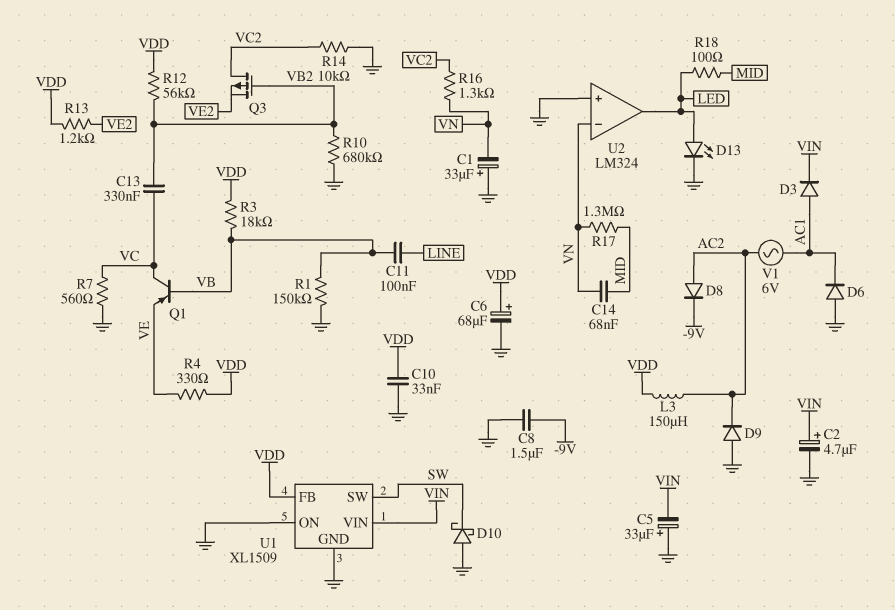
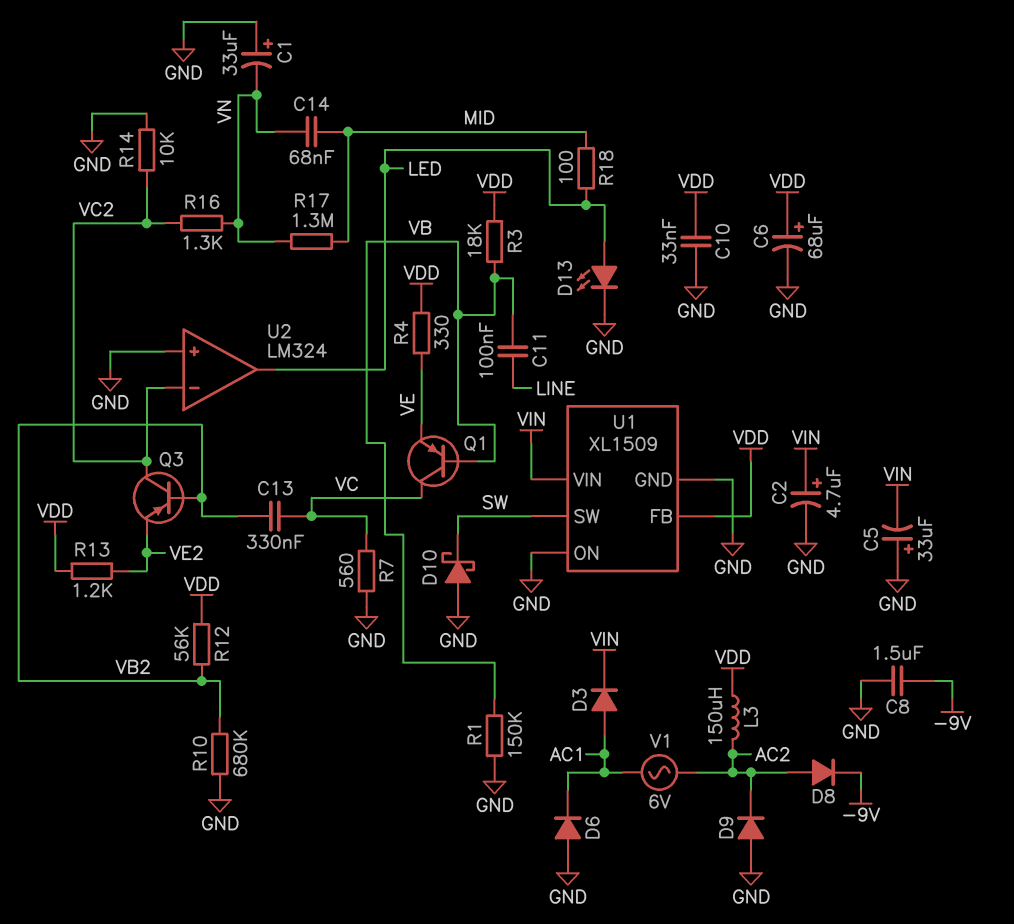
Q3: PMOS (G VB2, D VC2, S VE2) -> PNP (B VB2, C VC2, E VE2)
U2 pin in-: VN -> VC2

